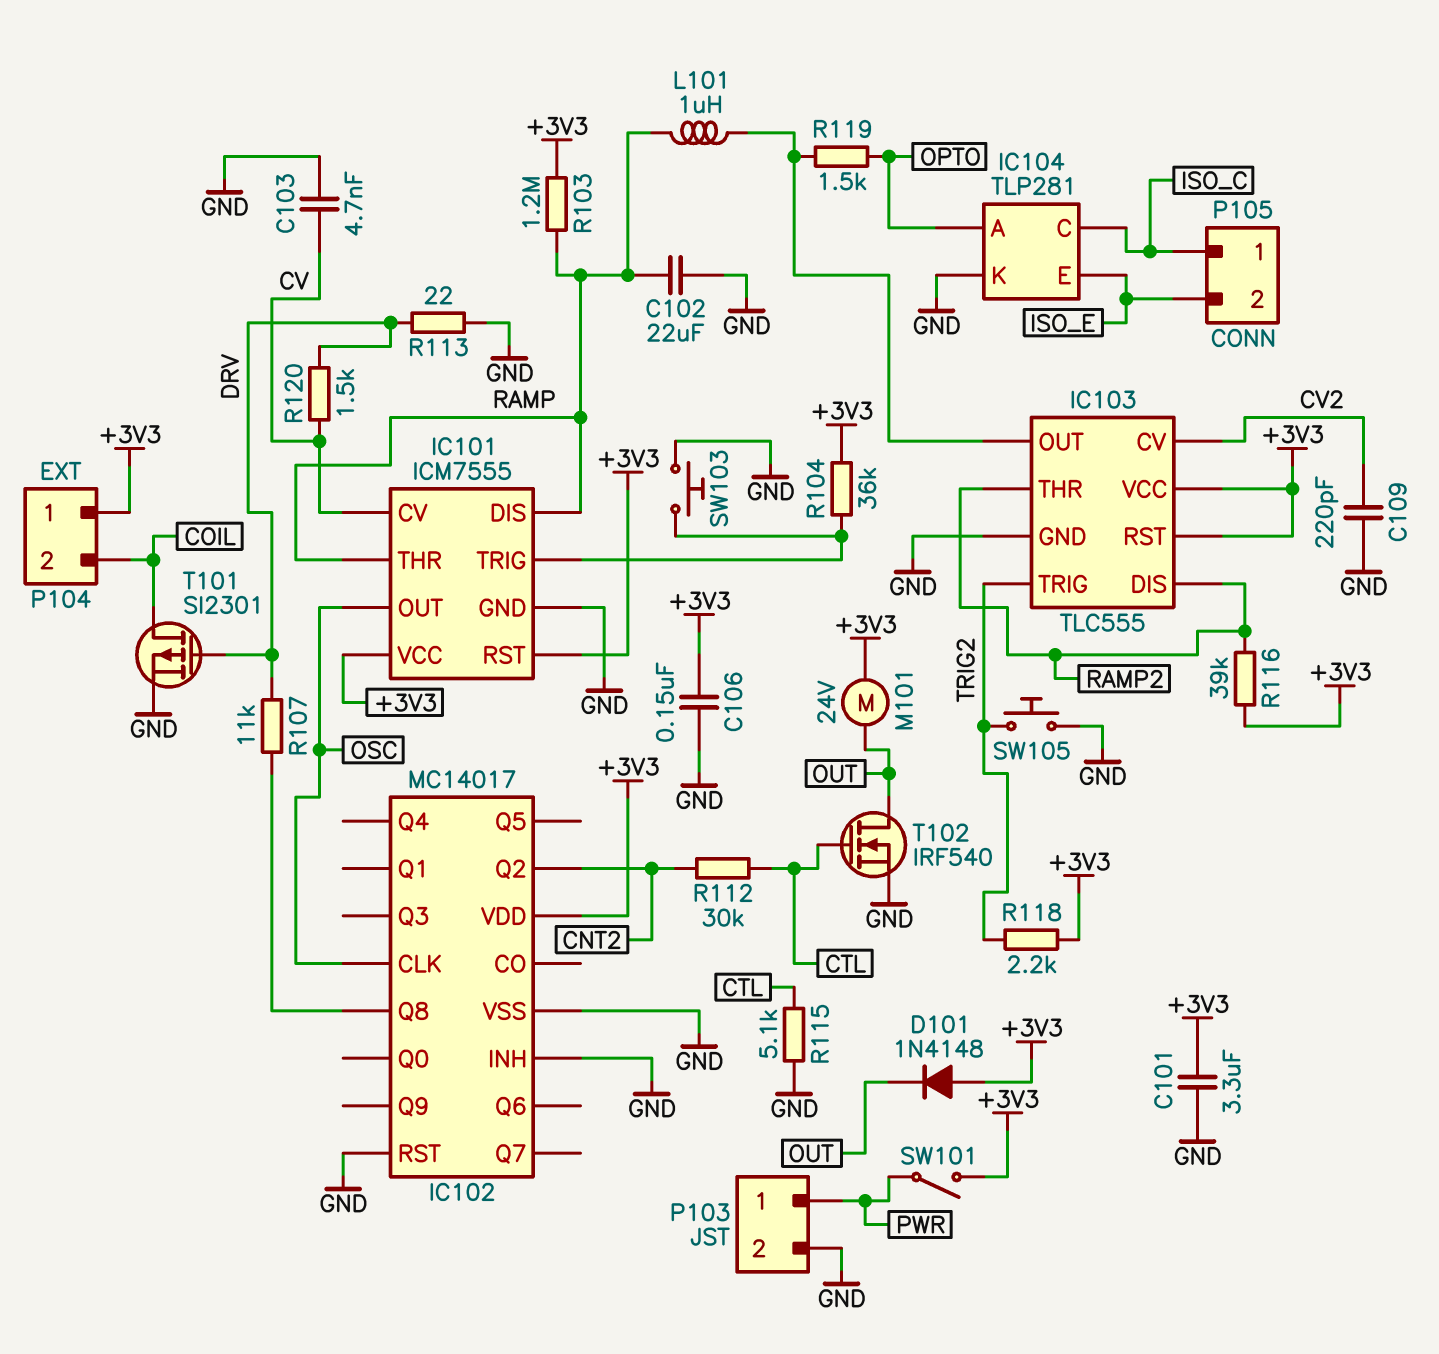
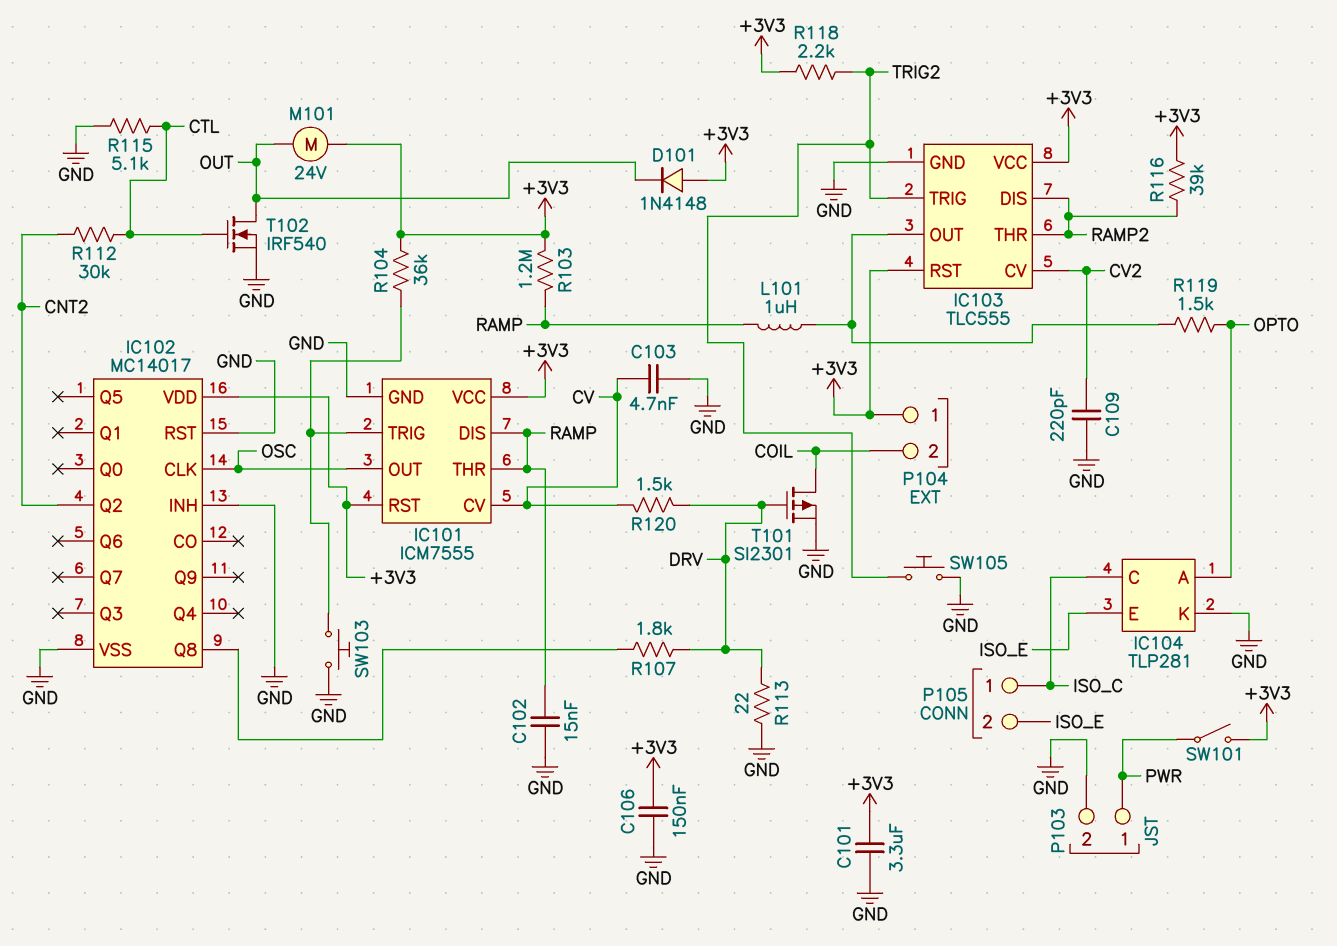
C102: 22uF (GND, RAMP) -> 15nF (GND, RAMP)
R107: 11k (DRV, IC102/Q8) -> 1.8k (DRV, IC102/Q8)

